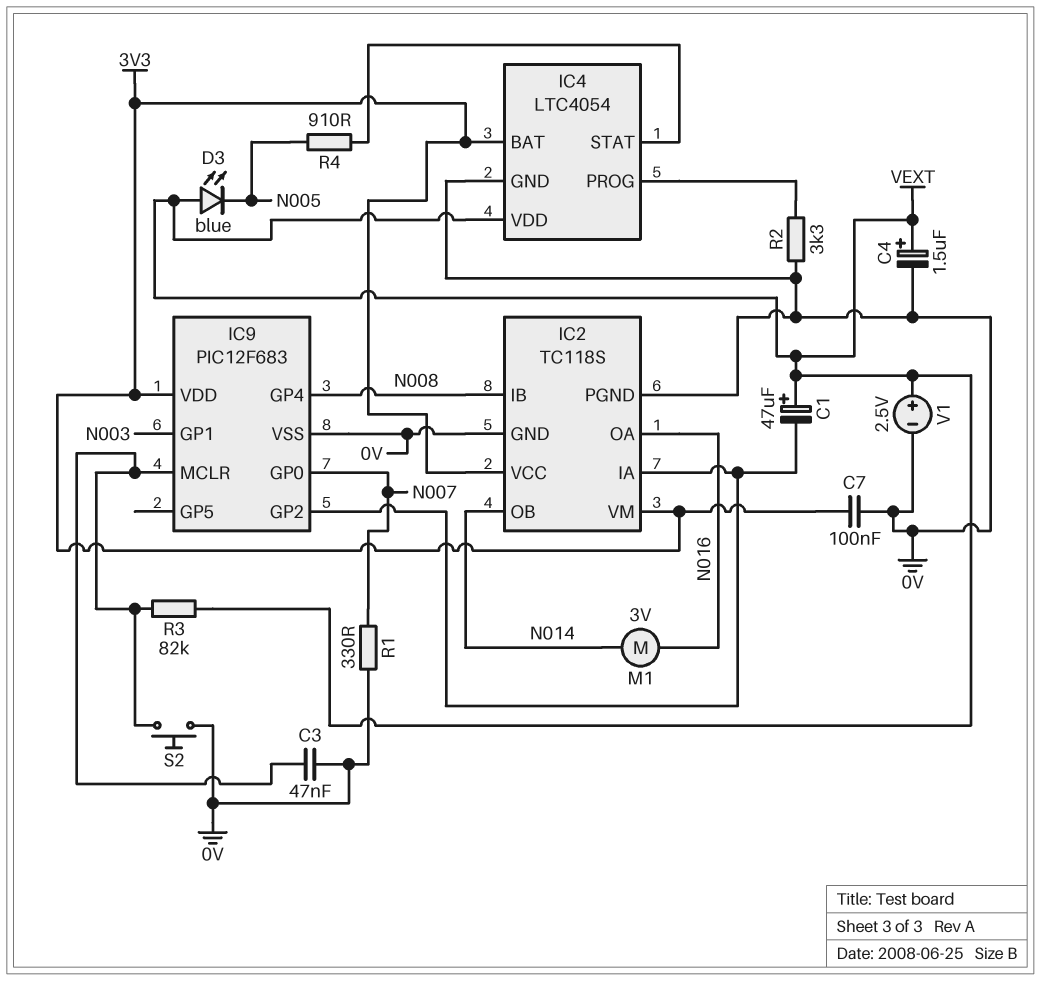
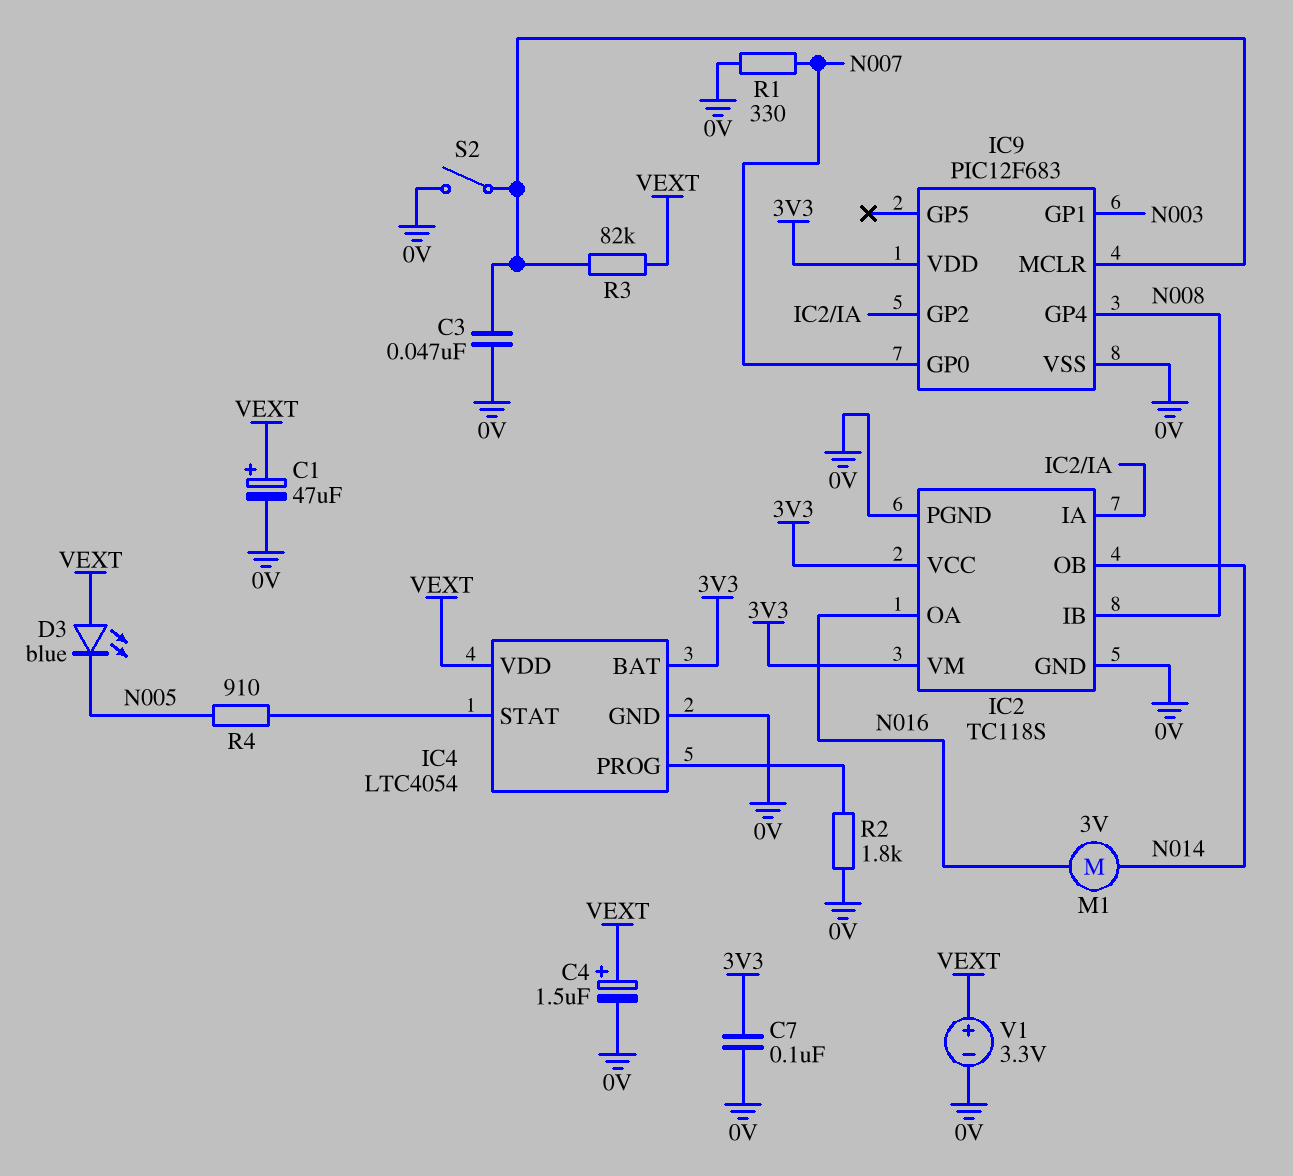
C1: 47uF (plus VEXT, minus IC2/IA) -> 47uF (plus VEXT, minus 0V)
R2: 3.3k (0V, IC4/PROG) -> 1.8k (0V, IC4/PROG)
S2: button (0V, IC9/MCLR) -> switch (0V, IC9/MCLR)
V1: 2.5V (plus VEXT, minus 0V) -> 3.3V (plus VEXT, minus 0V)

